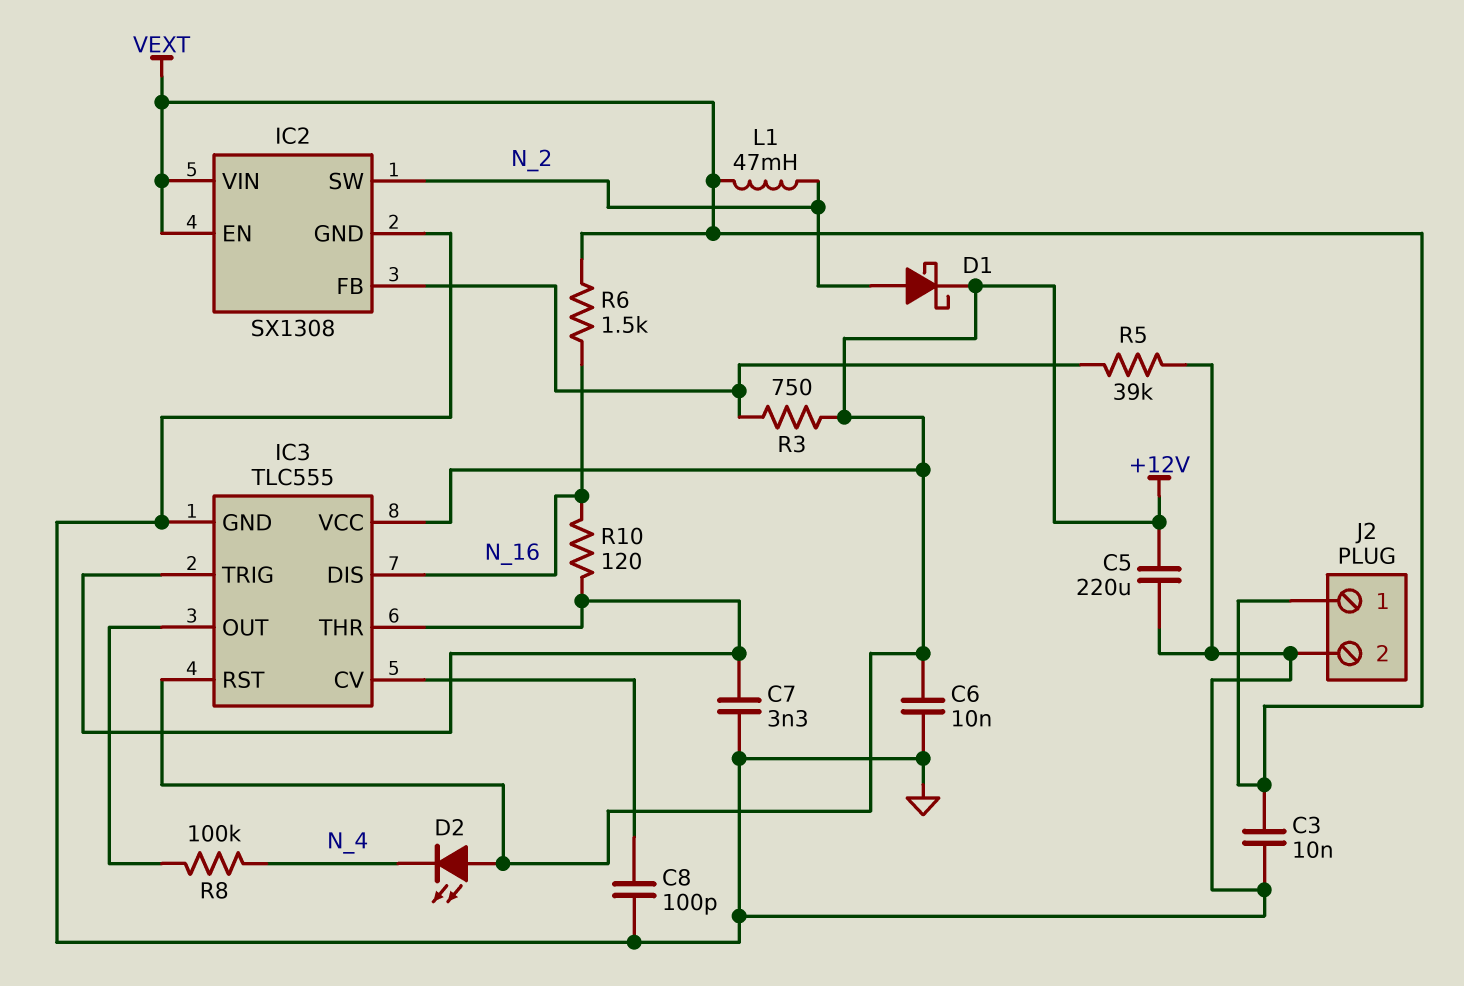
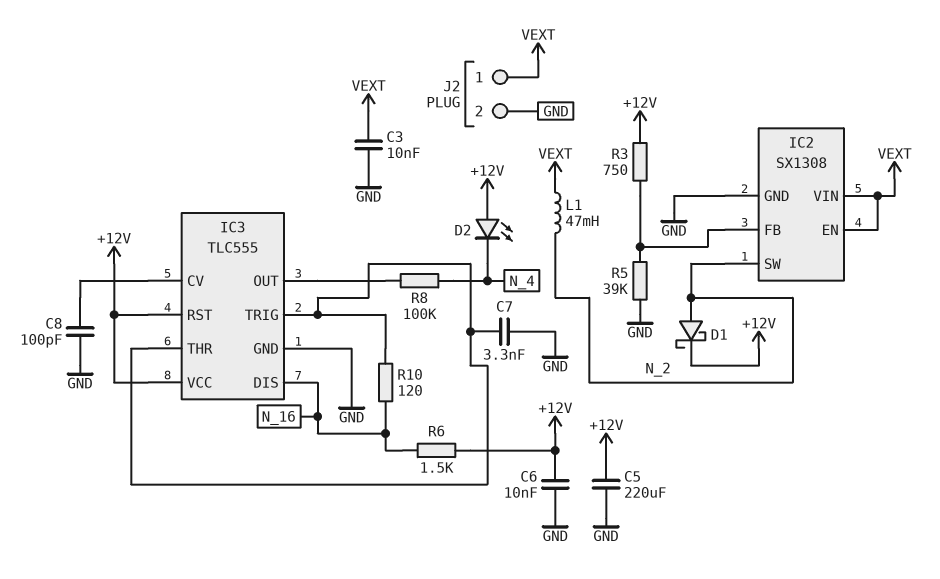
R6: 1.5k (N_16, VEXT) -> 1.5k (+12V, N_16)

